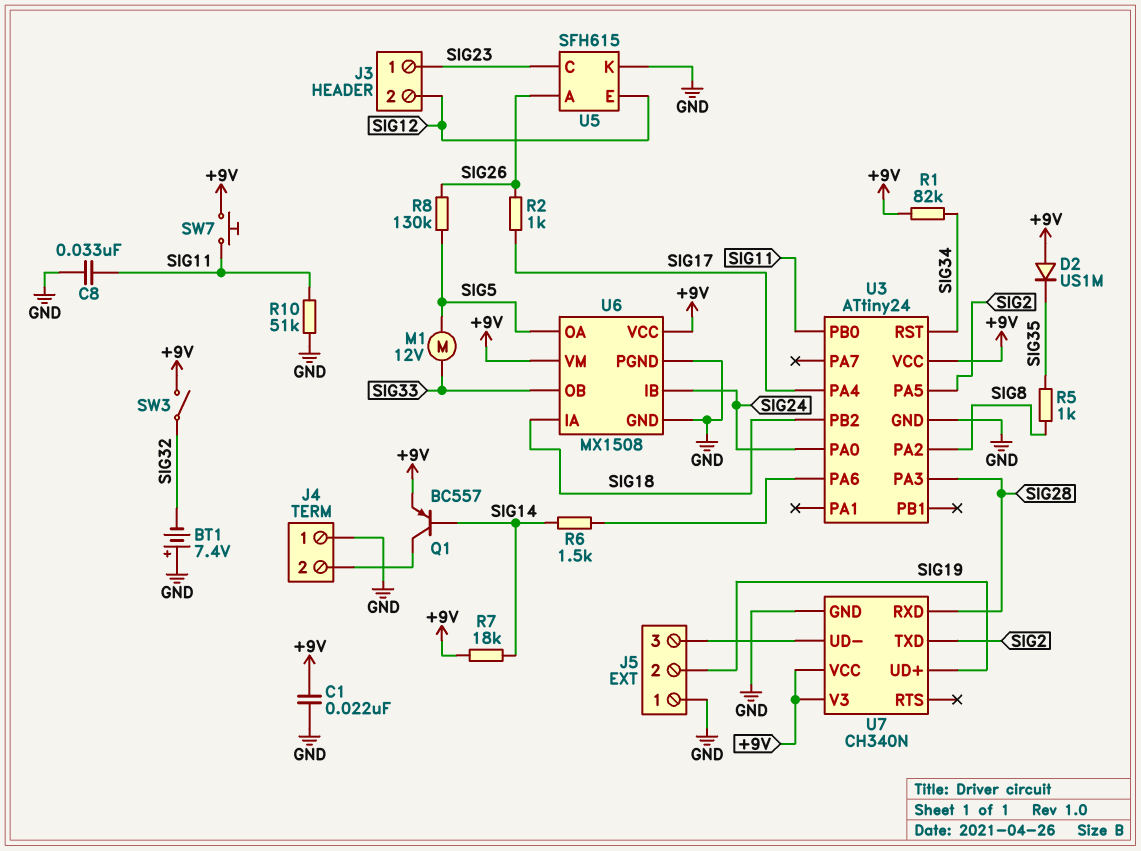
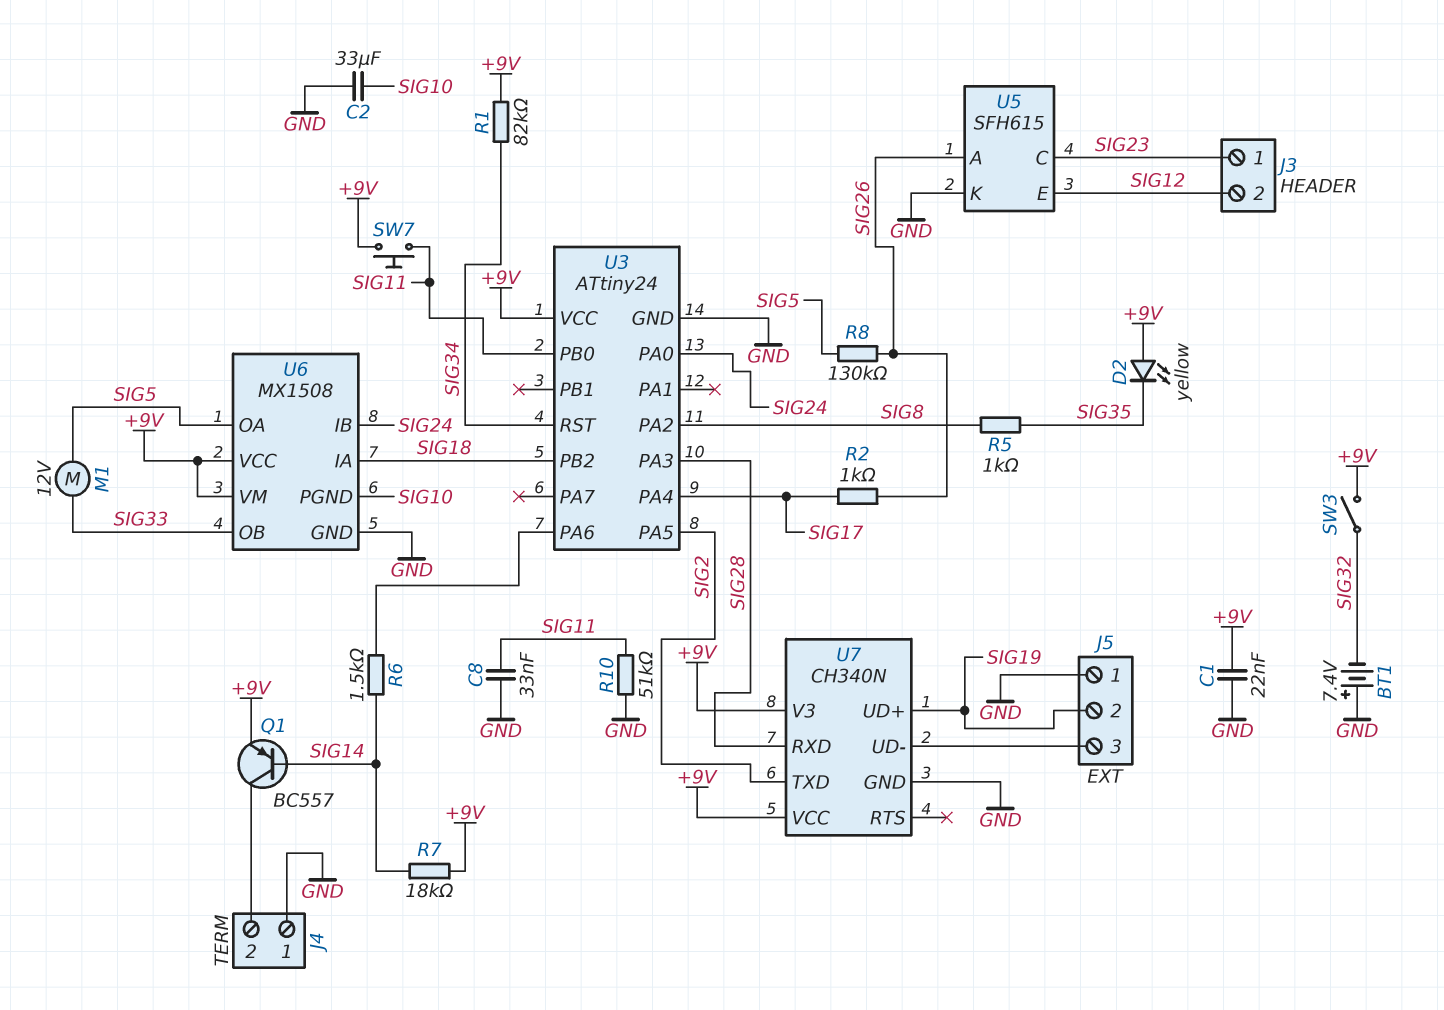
C2: none -> 33uF (GND, SIG10)
D2: diode US1M (A +9V, K SIG35) -> LED yellow (A +9V, K SIG35)
U6 pin PGND: GND -> SIG10

